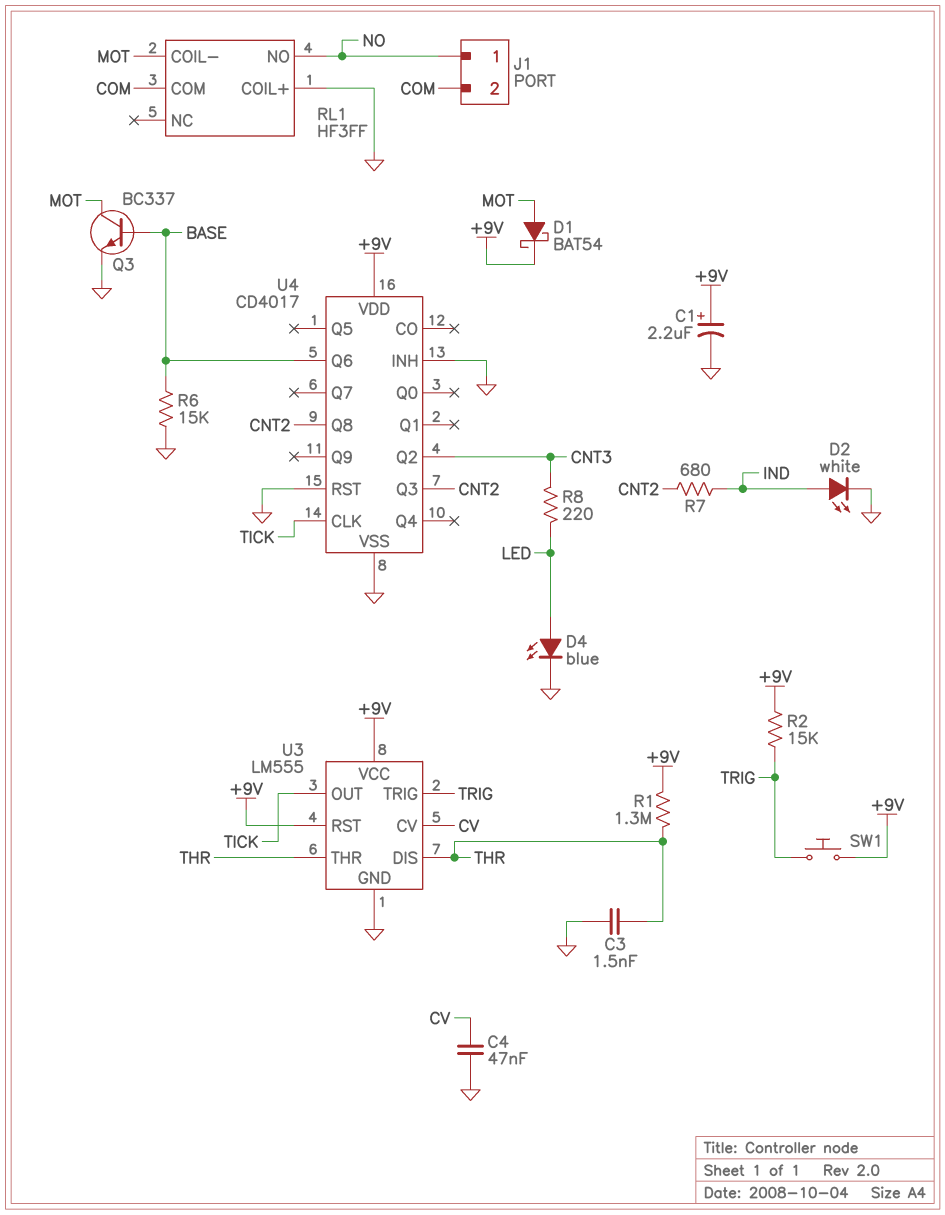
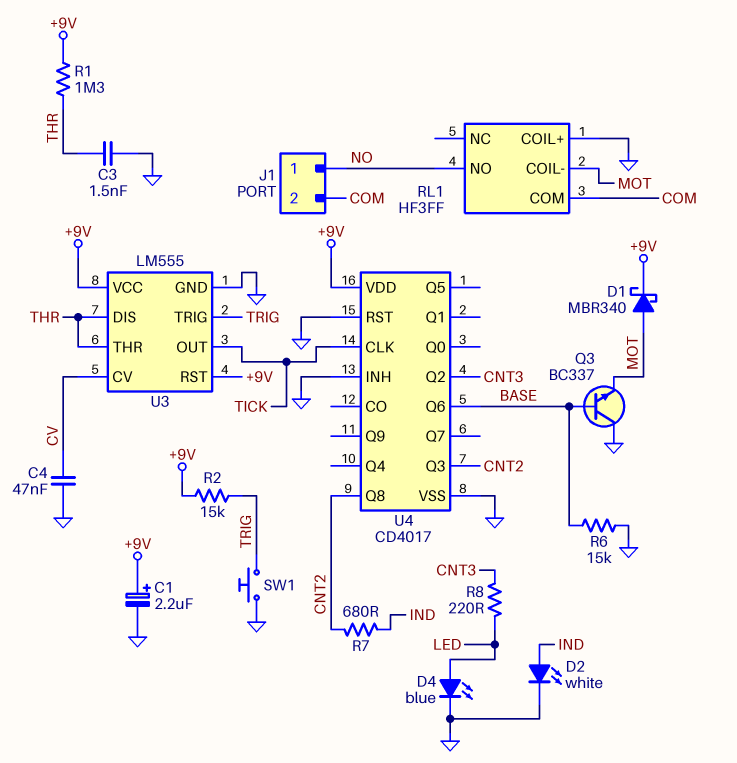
D1: schottky BAT54 (A MOT, K +9V) -> schottky MBR340 (A MOT, K +9V)
Q3: NPN BC337 (B BASE, C MOT, E GND) -> NPN BC337 (B BASE, C GND, E MOT)
SW1: button (+9V, TRIG) -> button (GND, TRIG)

